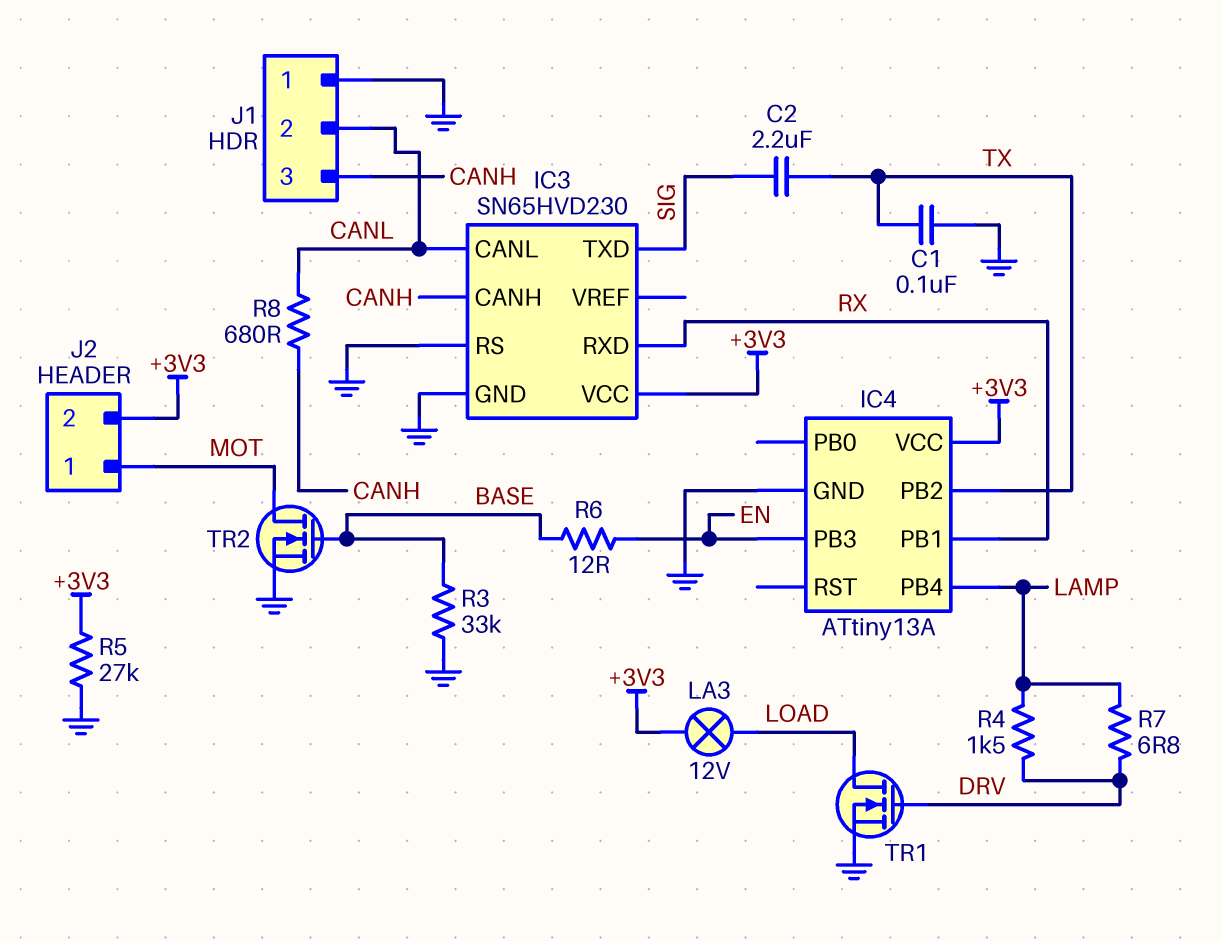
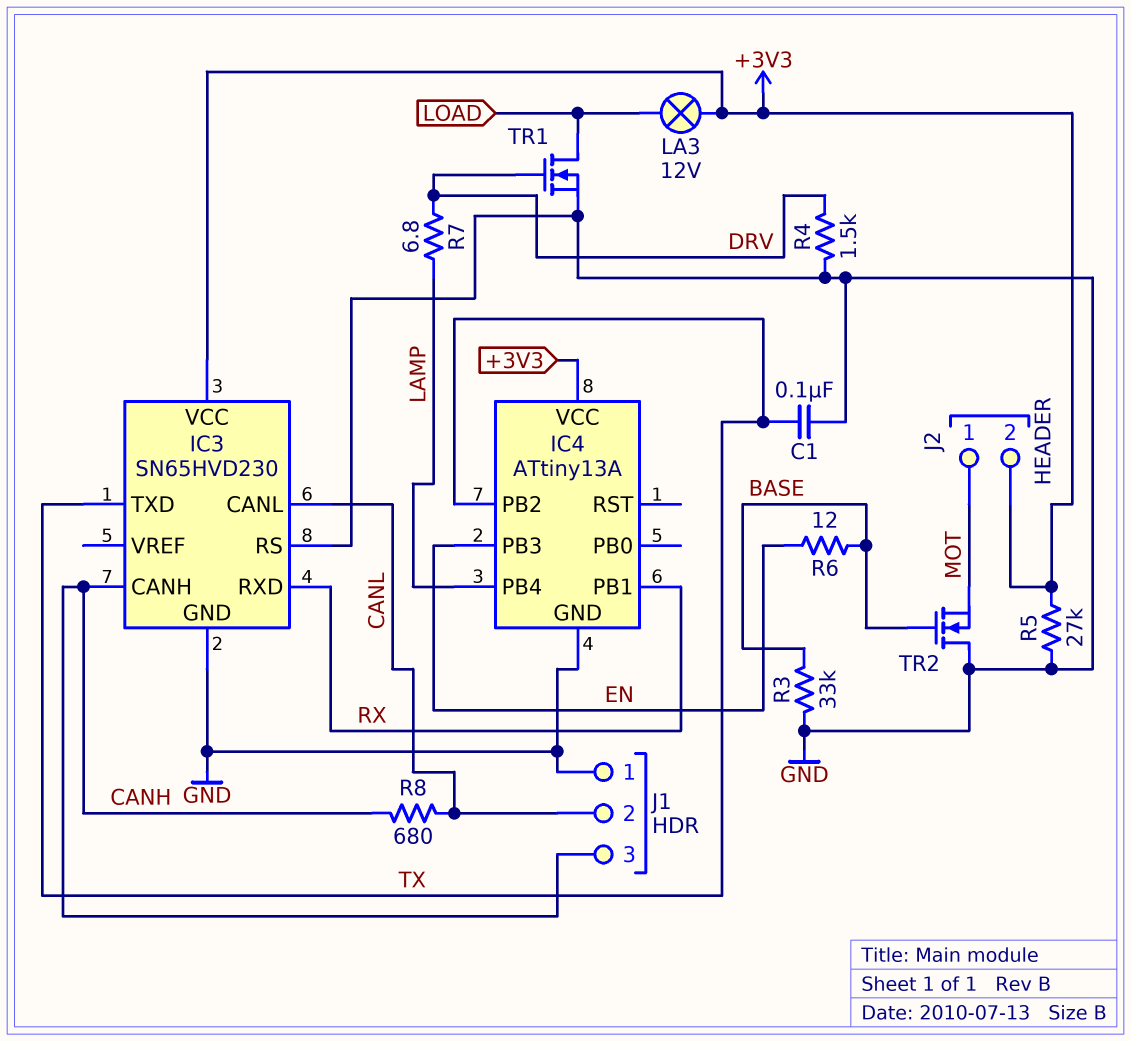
C2: 2.2uF (SIG, TX) -> none
IC3 pin TXD: SIG -> TX
R4: 1.5k (DRV, LAMP) -> 1.5k (DRV, GND)
TR2: NMOS (G BASE, D MOT, S GND) -> NMOS (G BASE, D GND, S MOT)

